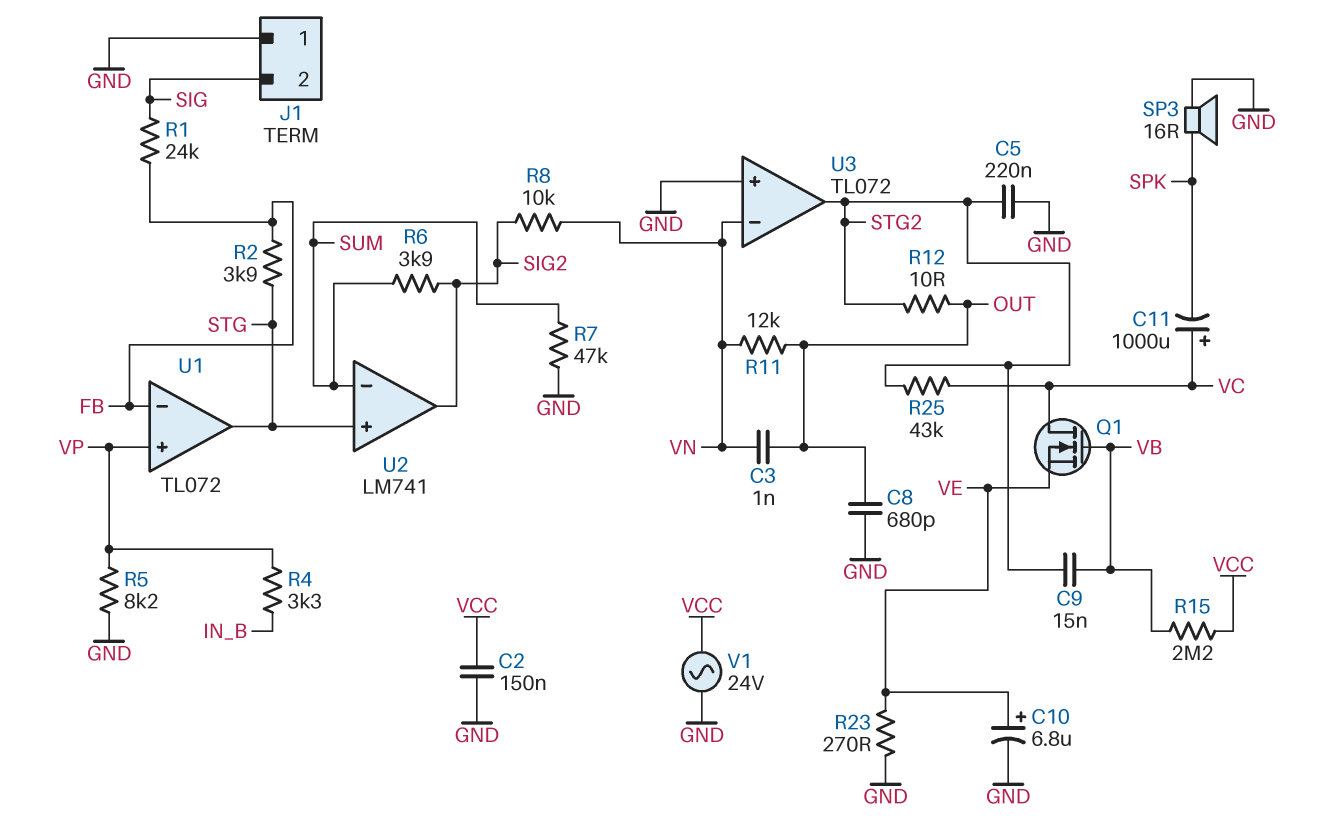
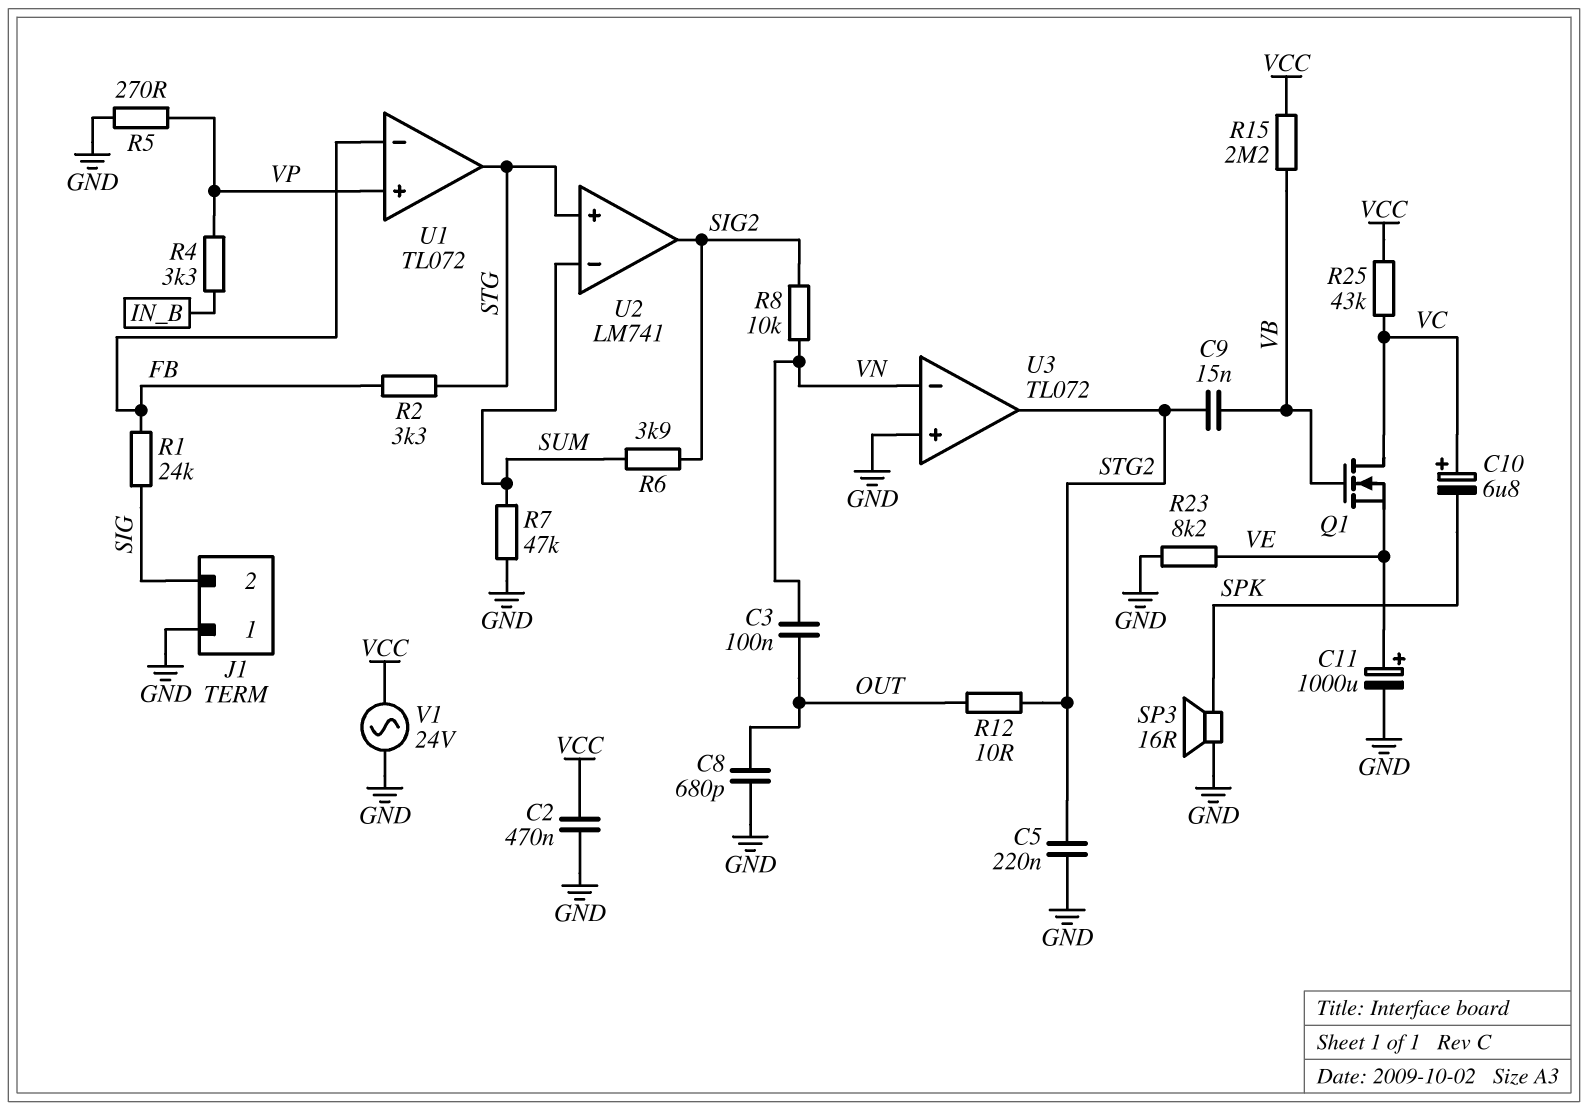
C2: 150nF (GND, VCC) -> 470nF (GND, VCC)
C3: 1nF (OUT, VN) -> 100nF (OUT, VN)
C10: 6.8uF (plus VE, minus GND) -> 6.8uF (plus VC, minus SPK)
C11: 1000uF (plus VC, minus SPK) -> 1000uF (plus VE, minus GND)
R2: 3.9k (FB, STG) -> 3.3k (FB, STG)
R5: 8.2k (GND, VP) -> 270 (GND, VP)
R11: 12k (OUT, VN) -> none
R23: 270 (GND, VE) -> 8.2k (GND, VE)
R25: 43k (STG2, VC) -> 43k (VC, VCC)

